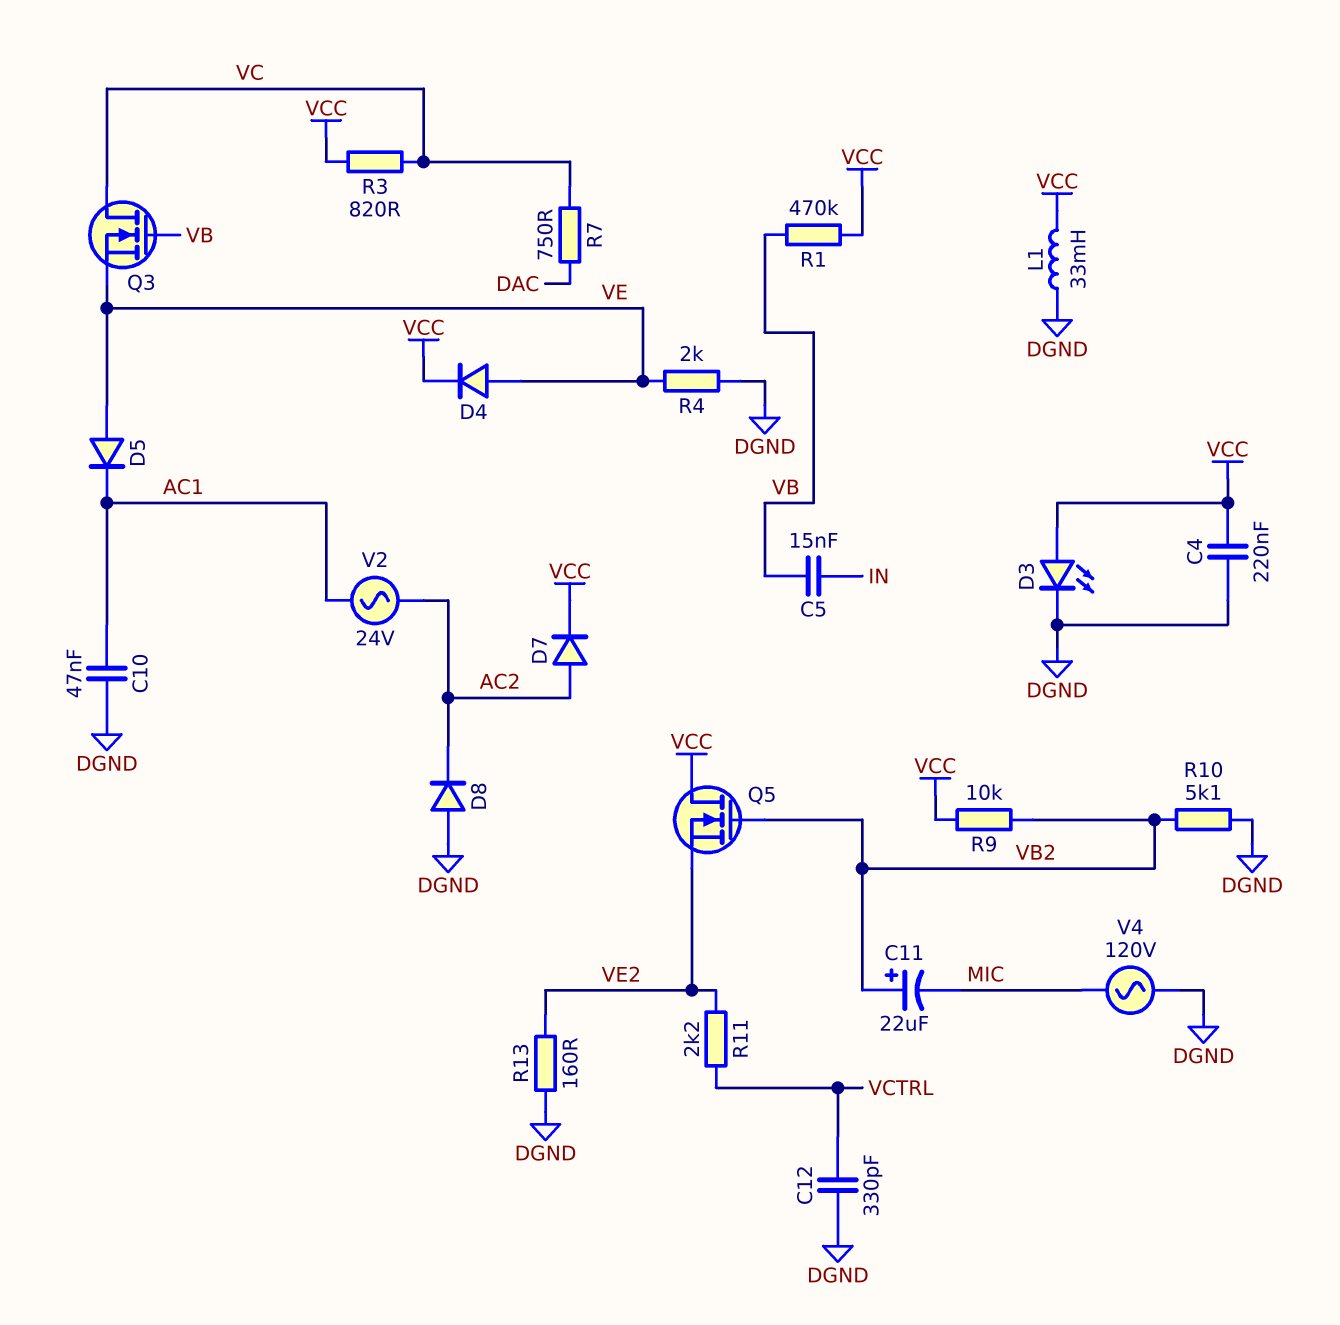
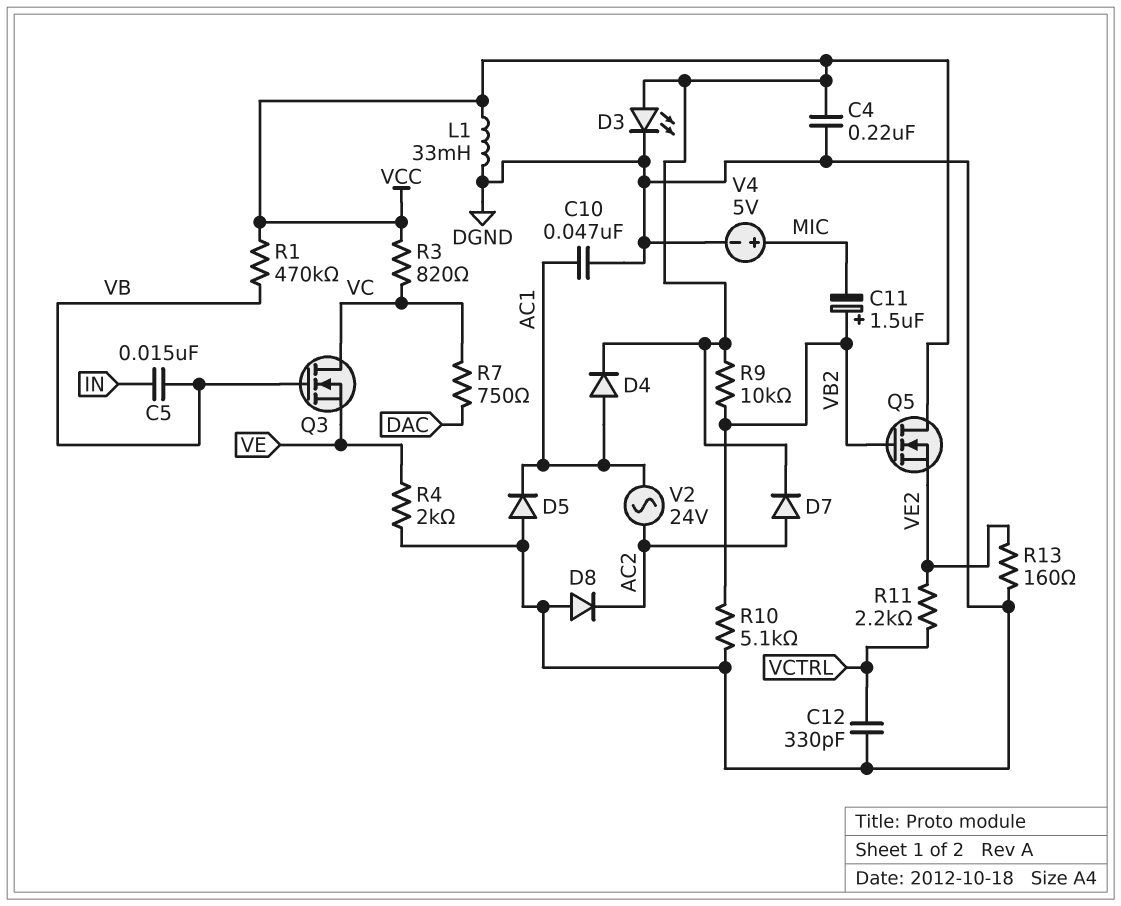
C11: 22uF (plus VB2, minus MIC) -> 1.5uF (plus VB2, minus MIC)
D4: diode (A VE, K VCC) -> diode (A AC1, K VCC)
D5: diode (A VE, K AC1) -> diode (A DGND, K AC1)
V4: AC 120V (DGND, MIC) -> 5V (plus MIC, minus DGND)

